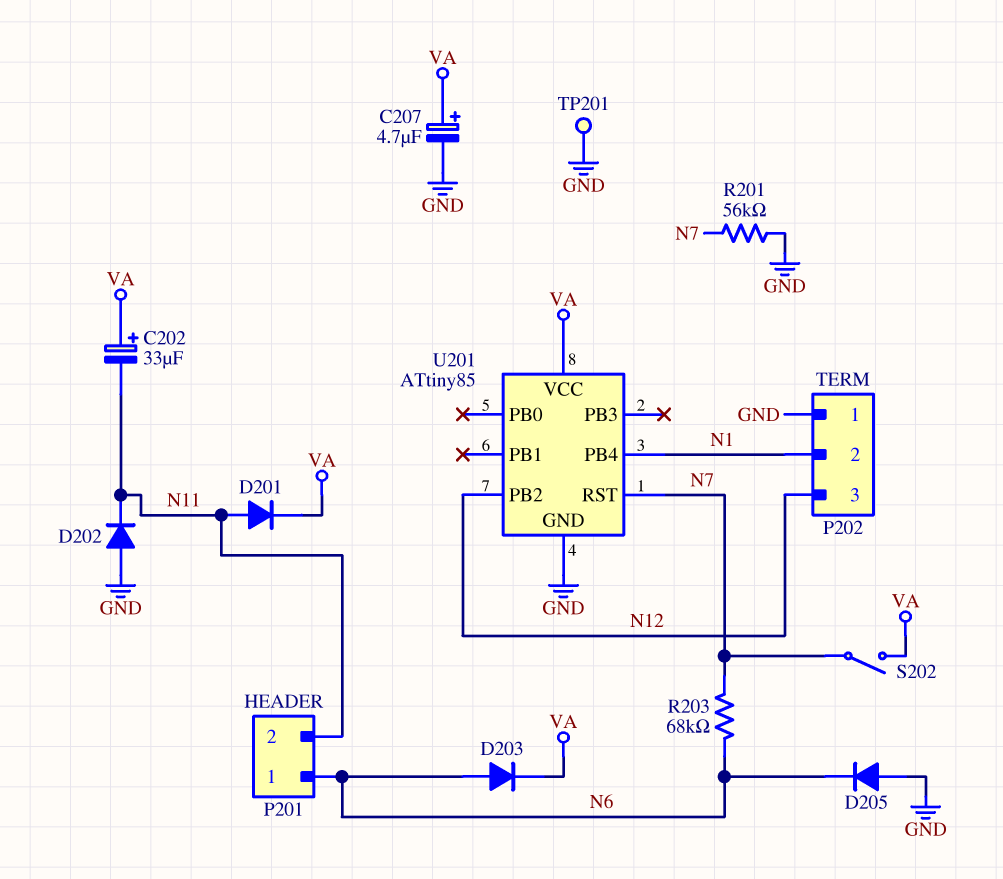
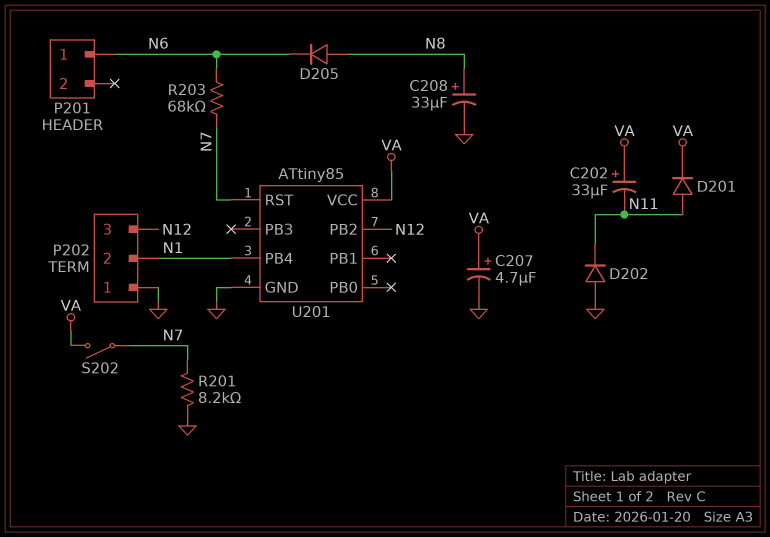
C208: none -> 33uF (plus N8, minus GND)
D203: diode (A N6, K VA) -> none
D205: diode (A GND, K N6) -> diode (A N8, K N6)
P201 pin 2: N11 -> none
R201: 56k (GND, N7) -> 8.2k (GND, N7)
TP201: test point (GND) -> none

